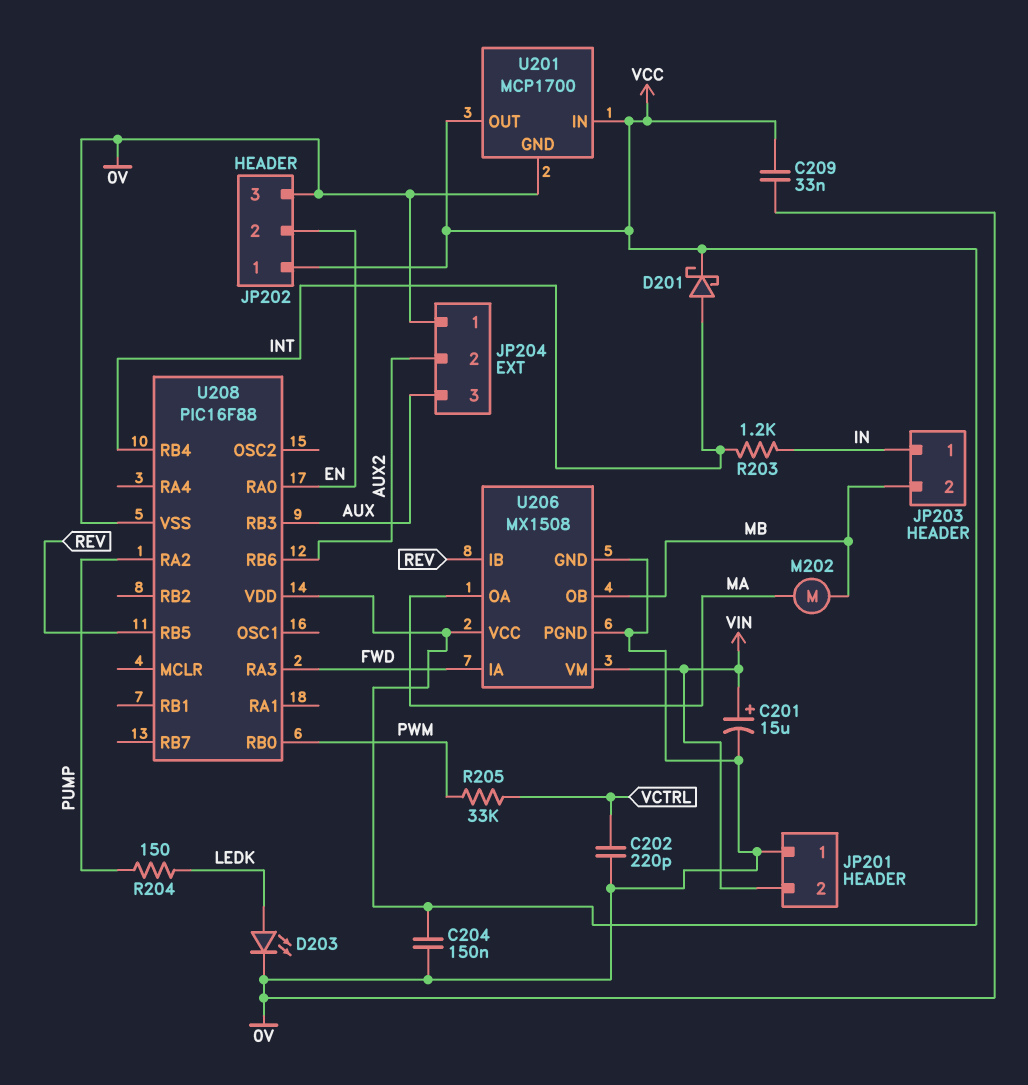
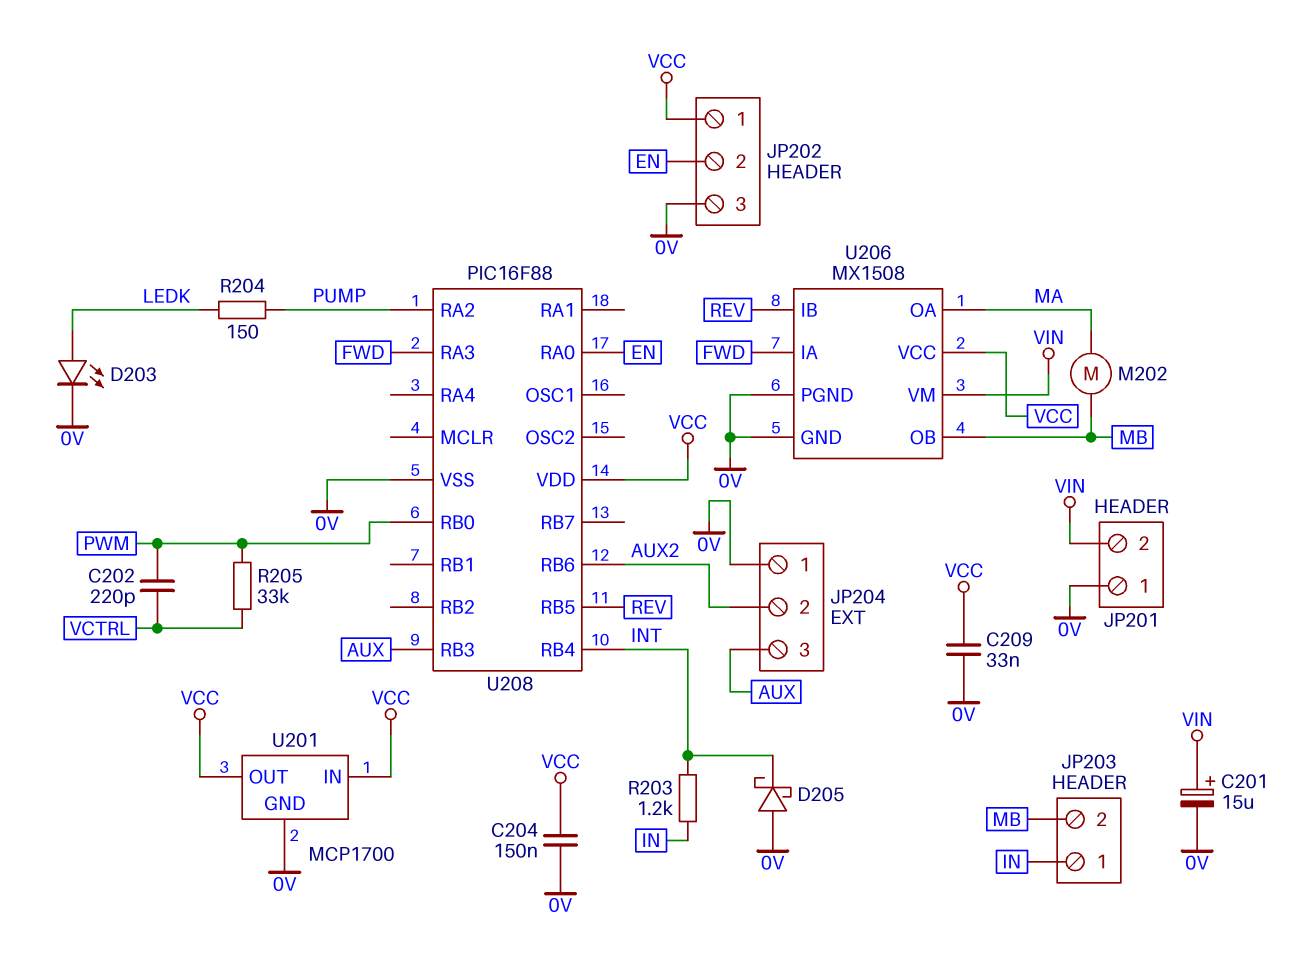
C202: 220pF (0V, VCTRL) -> 220pF (PWM, VCTRL)
D201: schottky (A INT, K VCC) -> none
D205: none -> schottky (A 0V, K INT)

